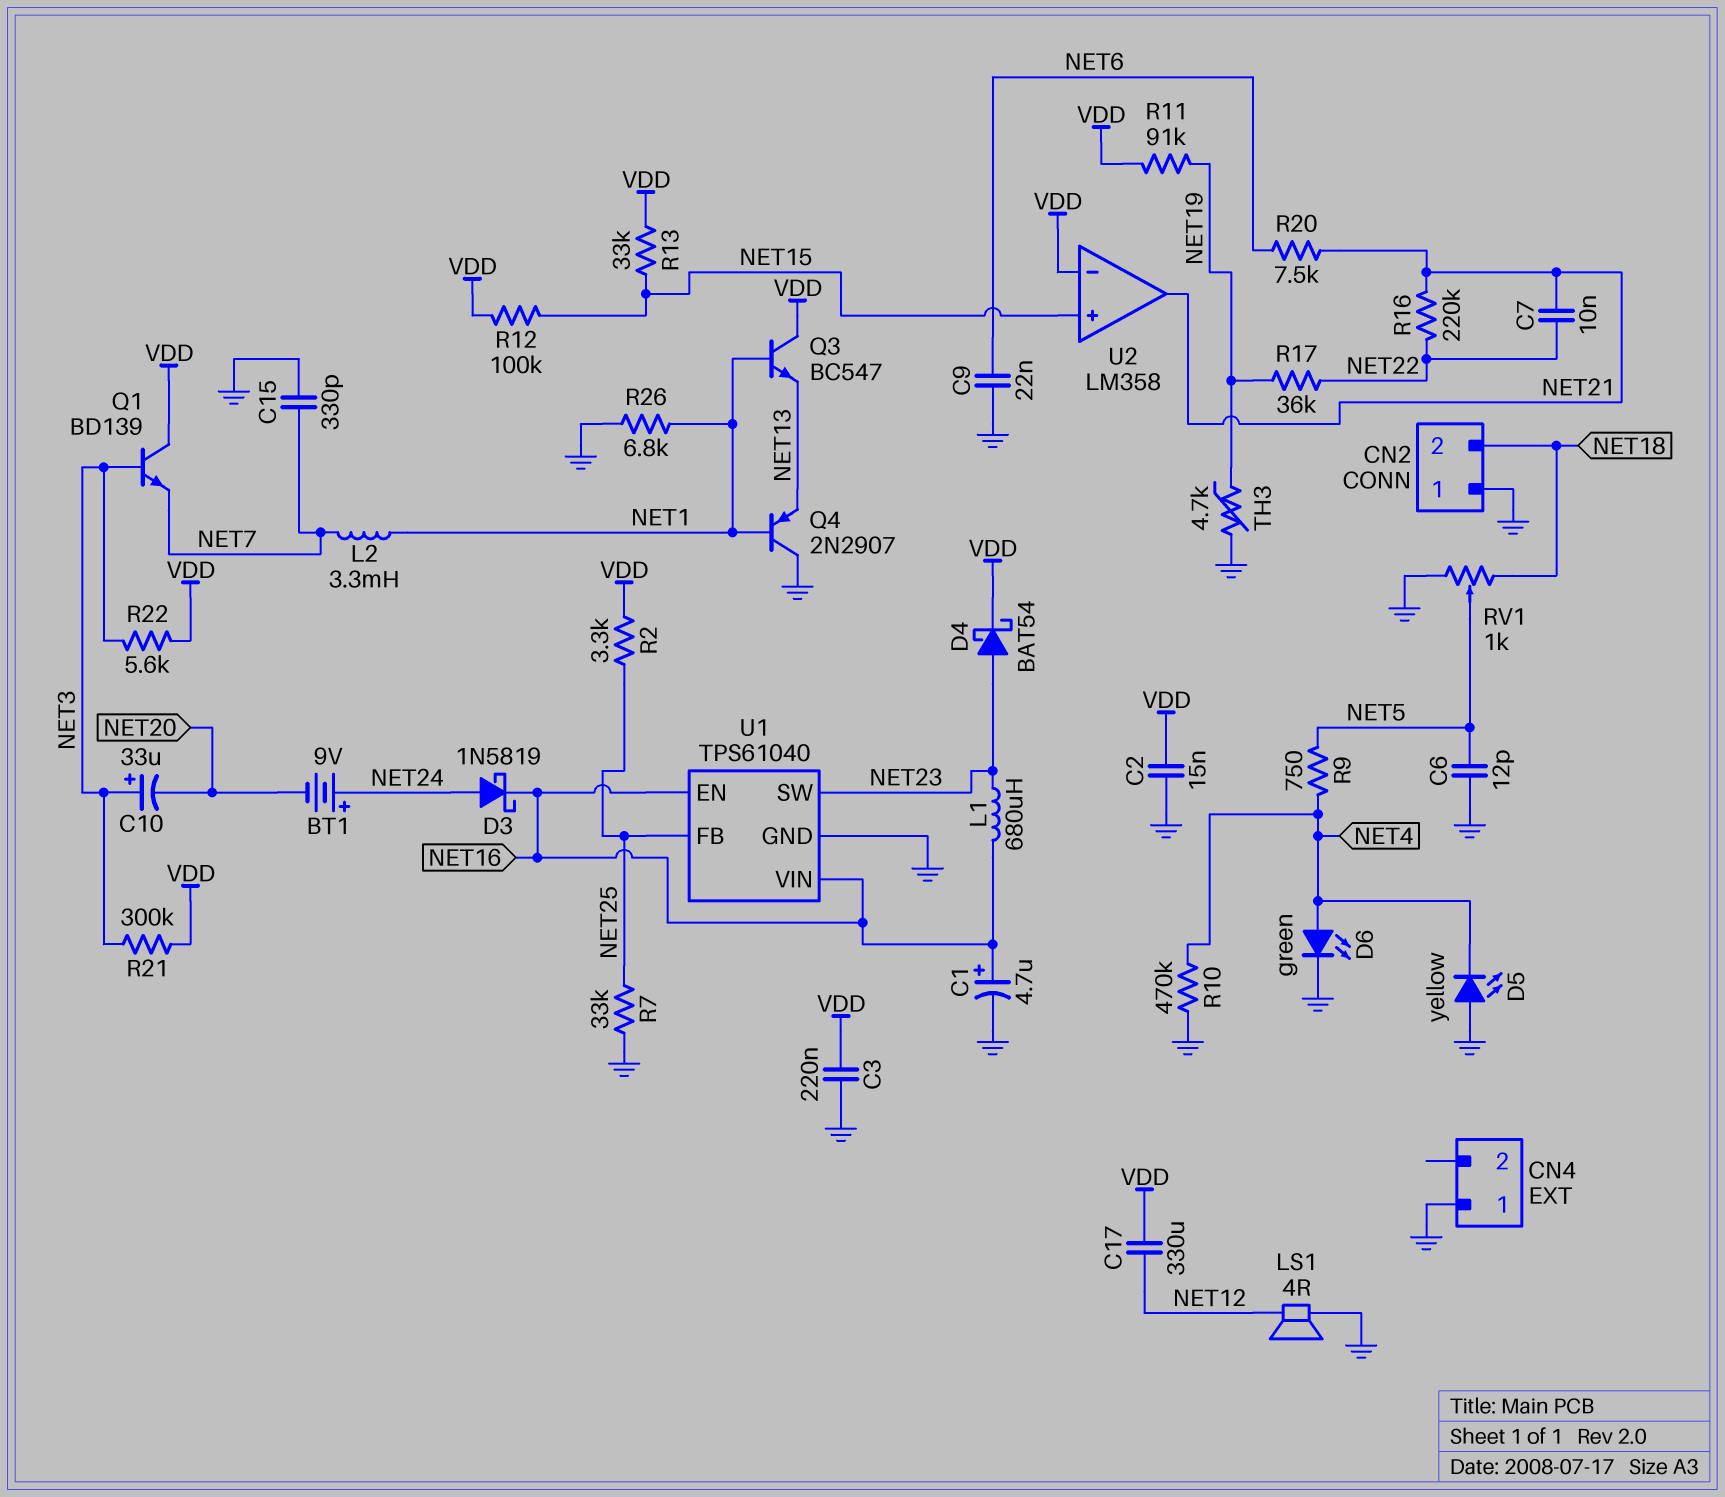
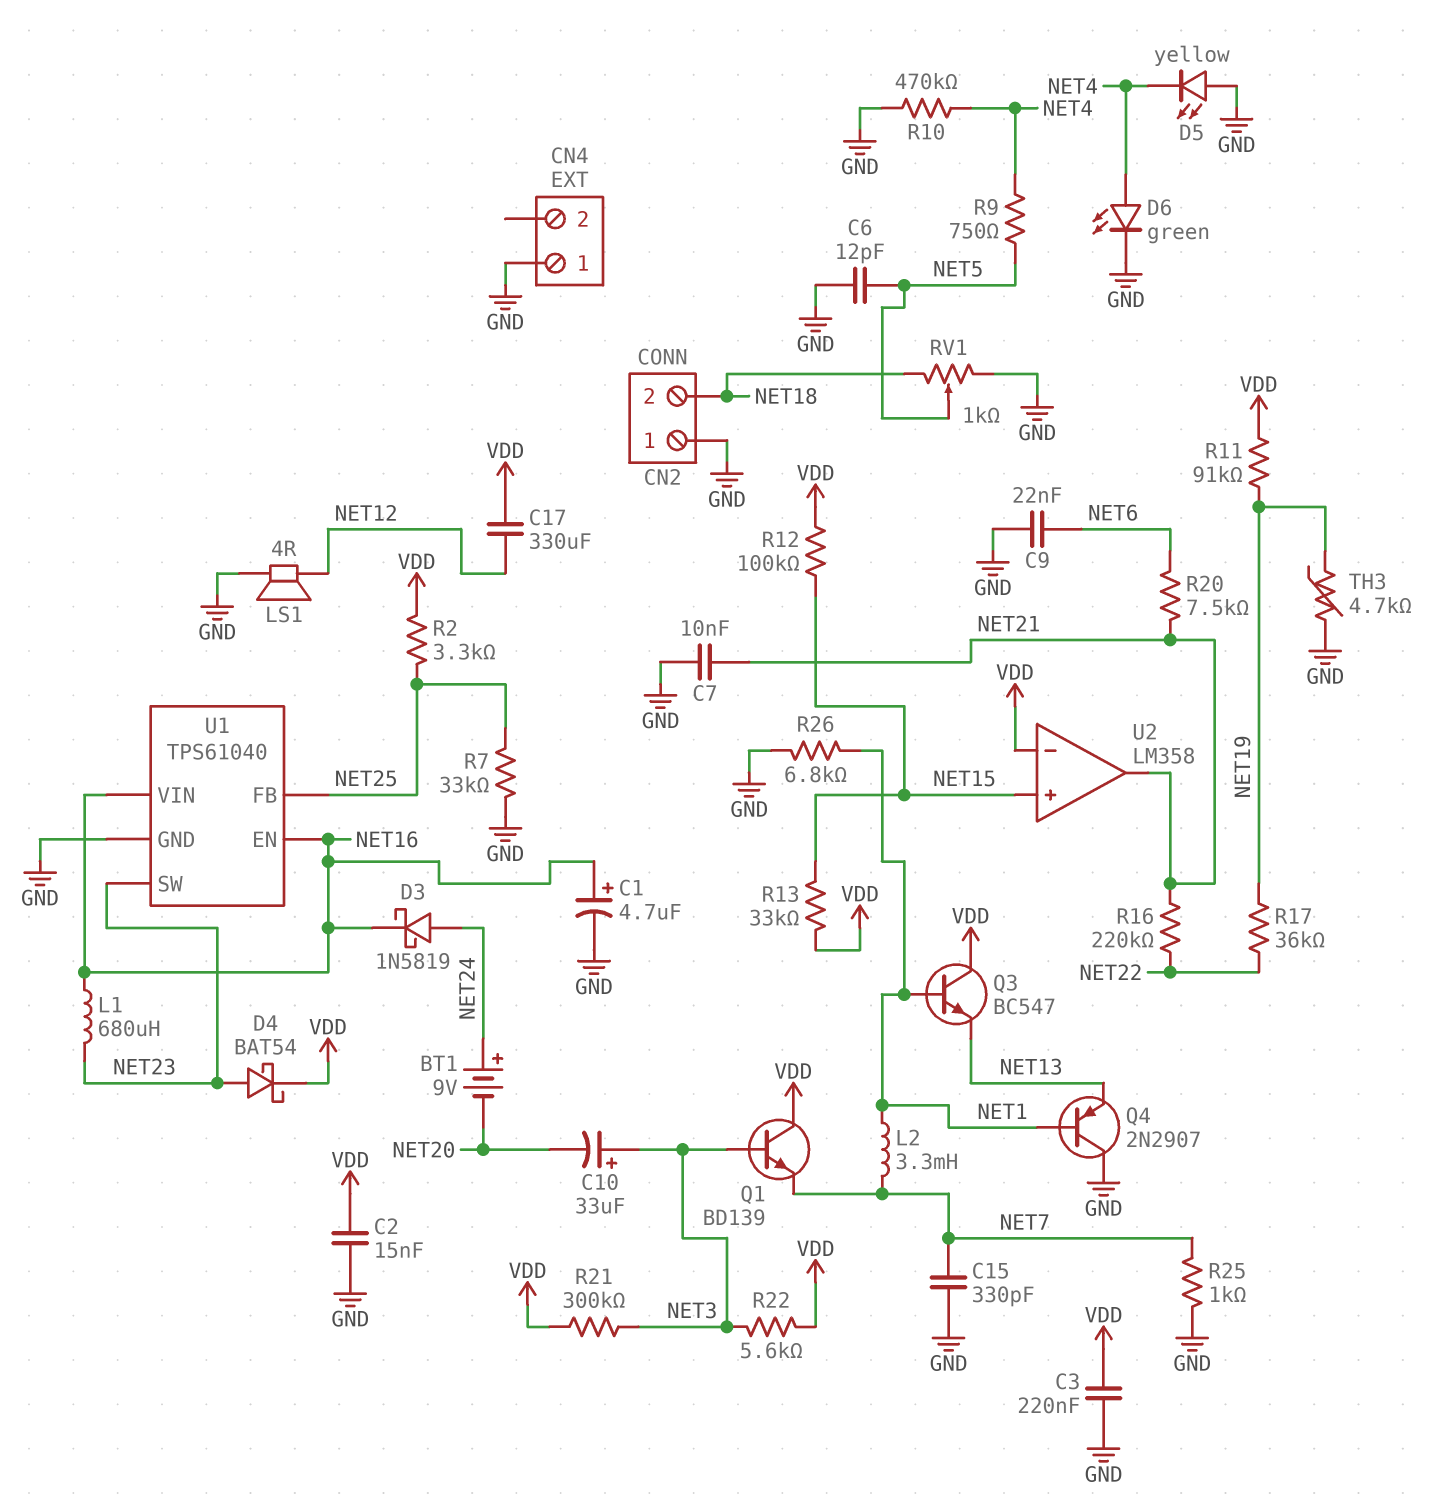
C7: 10nF (NET21, NET22) -> 10nF (GND, NET21)
R25: none -> 1k (GND, NET7)

